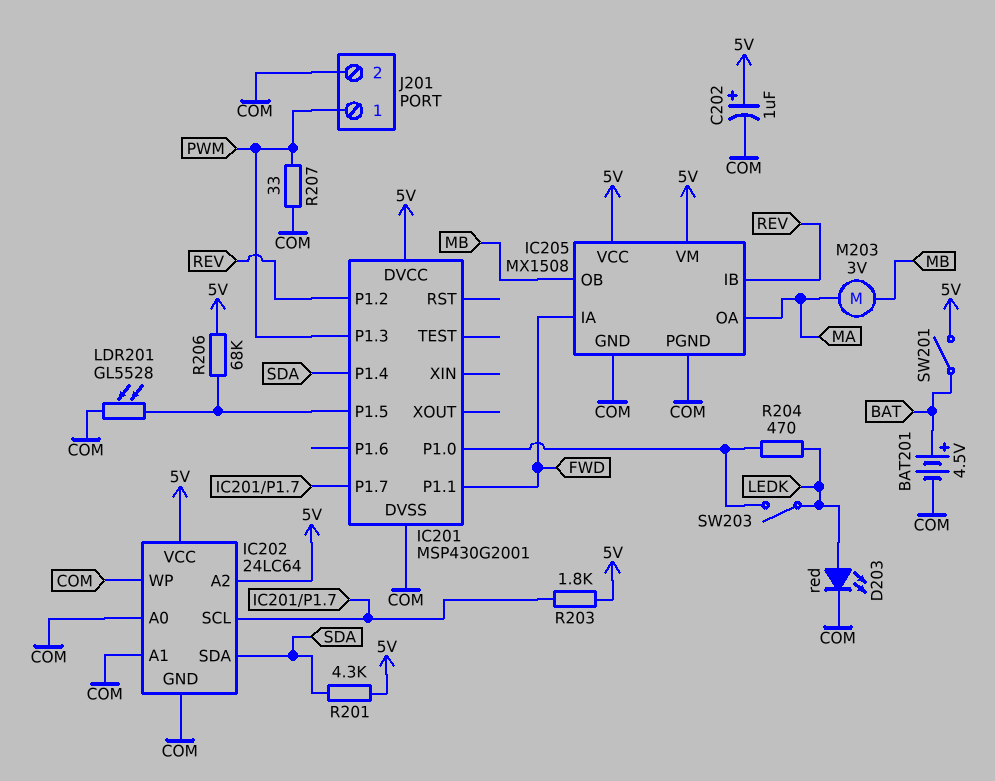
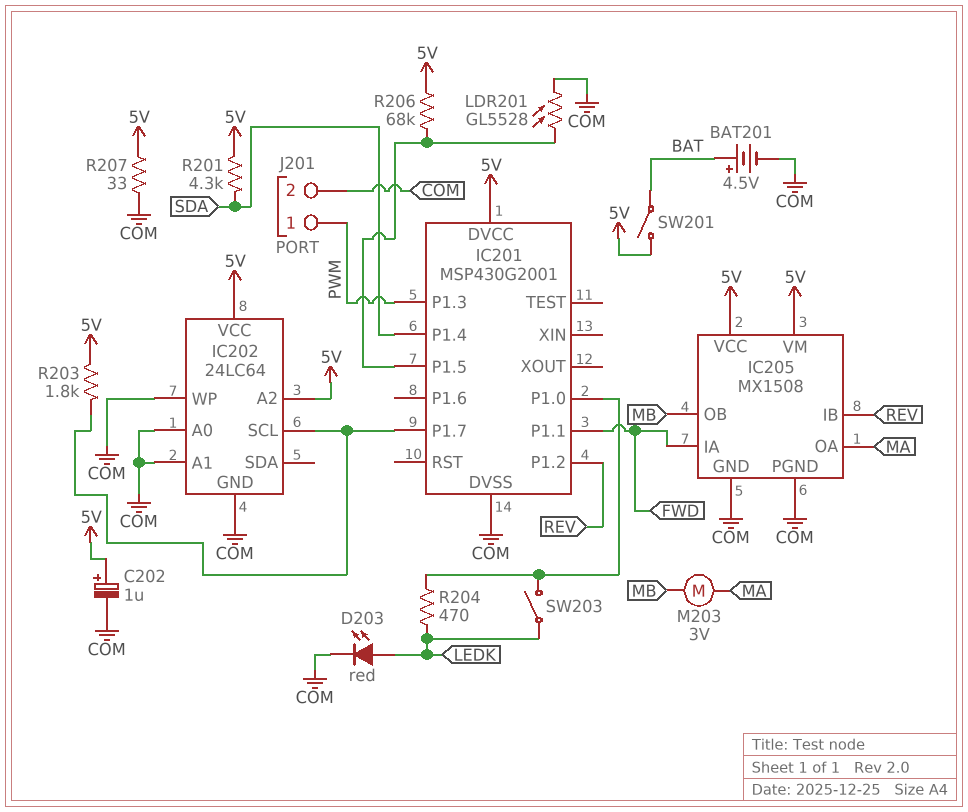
IC202 pin SDA: SDA -> none
R207: 33 (COM, PWM) -> 33 (5V, COM)

